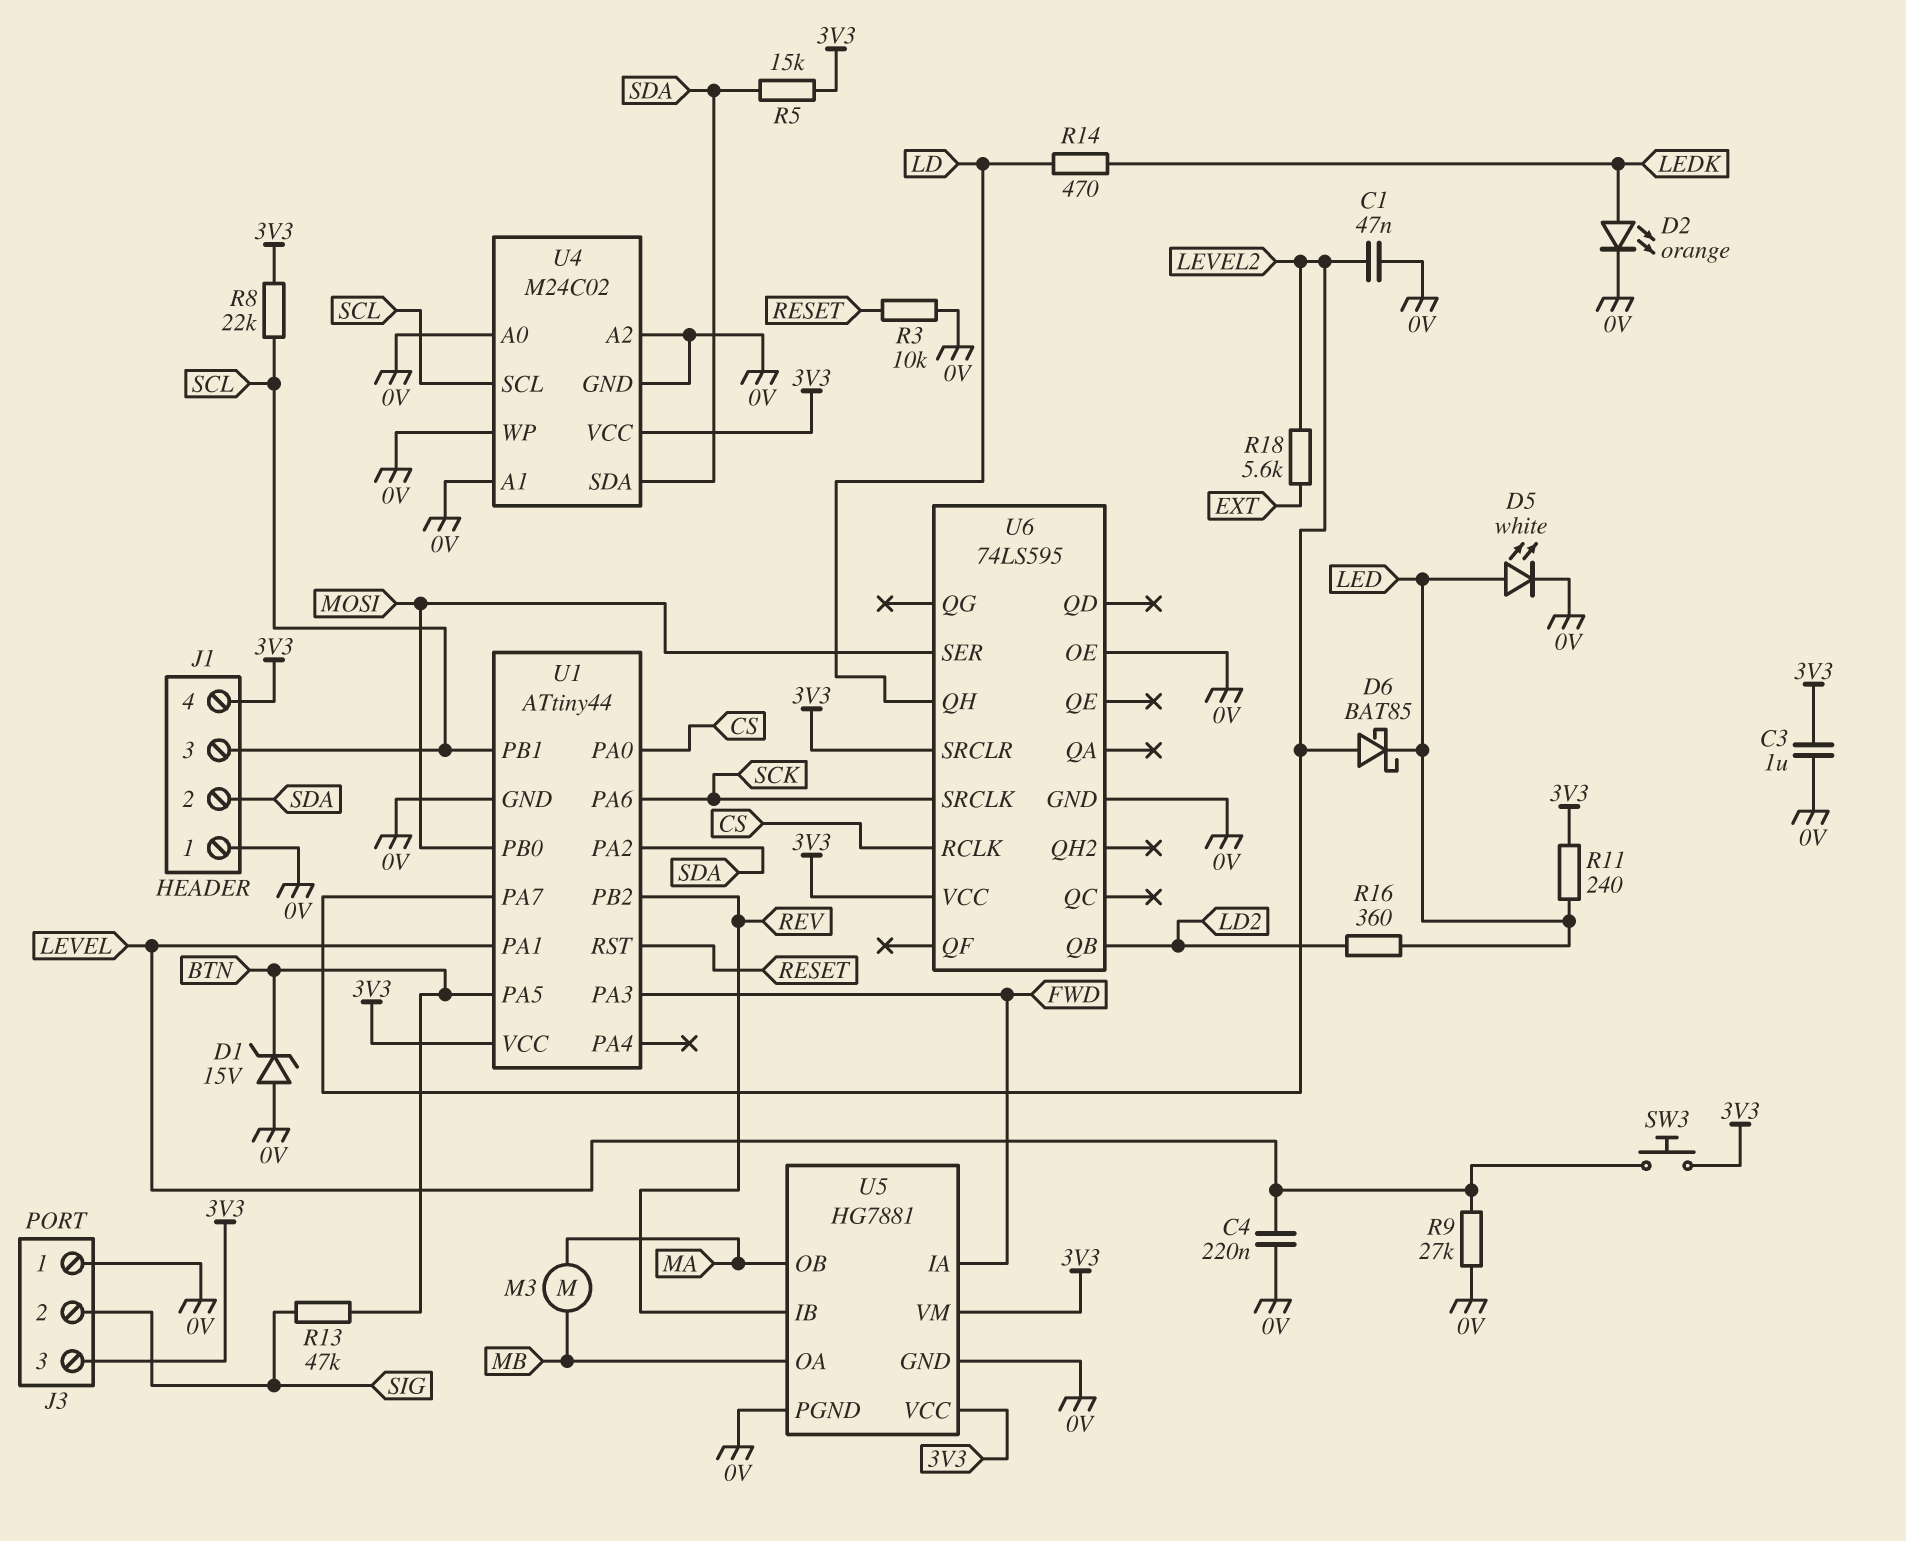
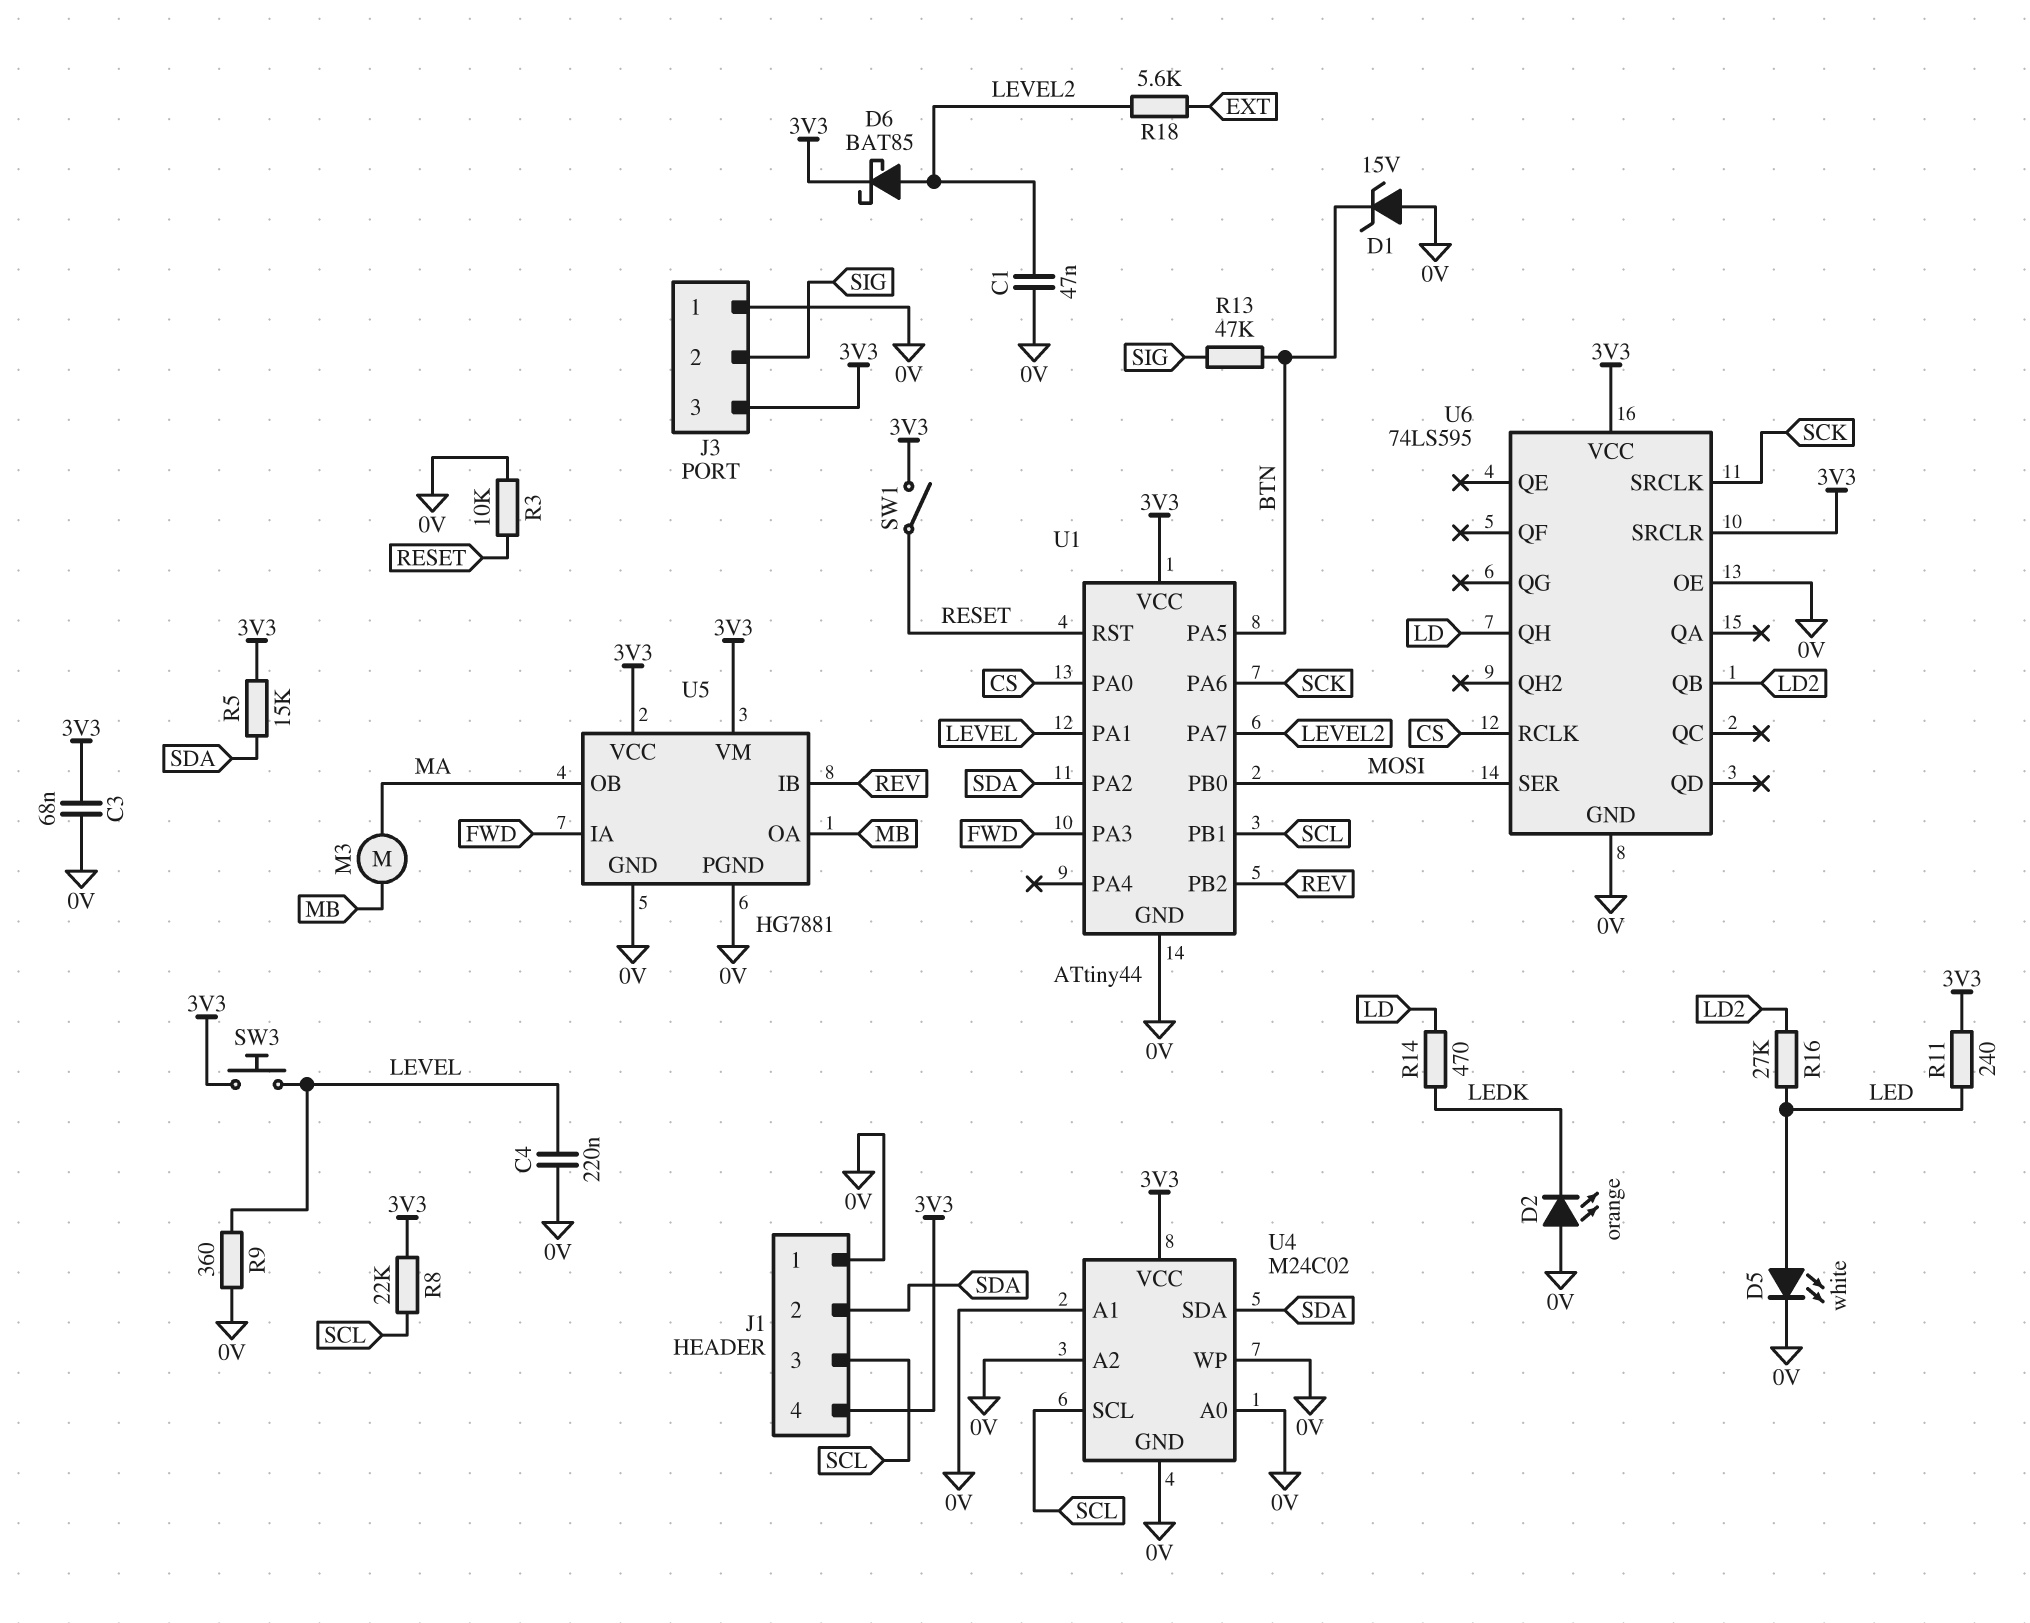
C3: 1uF (0V, 3V3) -> 68nF (0V, 3V3)
D2: LED orange (A LEDK, K 0V) -> LED orange (A 0V, K LEDK)
D6: schottky BAT85 (A LEVEL2, K LED) -> schottky BAT85 (A LEVEL2, K 3V3)
R9: 27k (0V, LEVEL) -> 360 (0V, LEVEL)
R16: 360 (LD2, LED) -> 27k (LD2, LED)
SW1: none -> switch (3V3, RESET)

